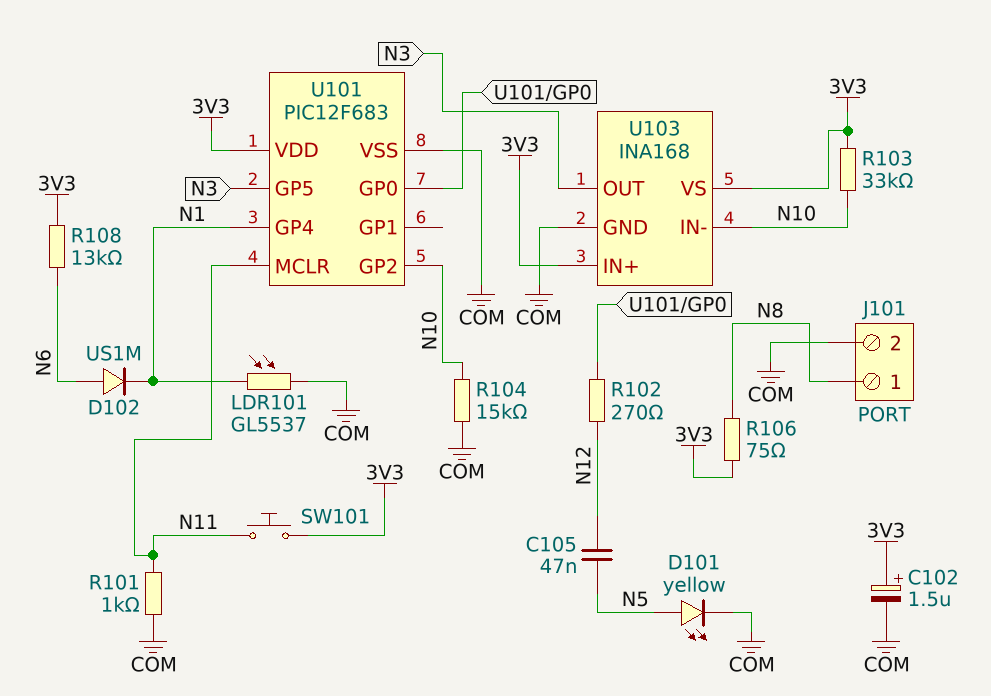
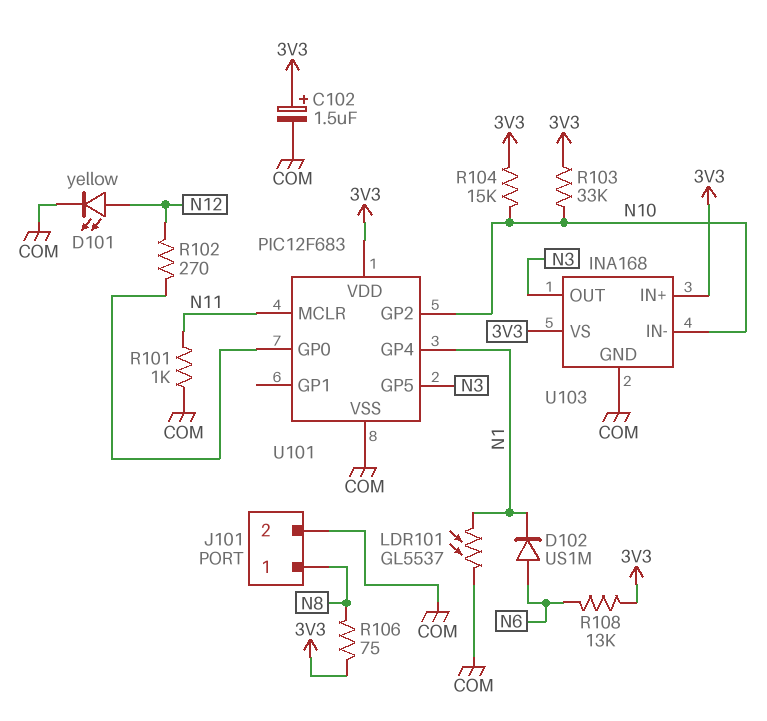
C105: 47nF (N5, N12) -> none
D101: LED yellow (A N5, K COM) -> LED yellow (A N12, K COM)
R104: 15k (COM, N10) -> 15k (3V3, N10)
SW101: button (3V3, N11) -> none

